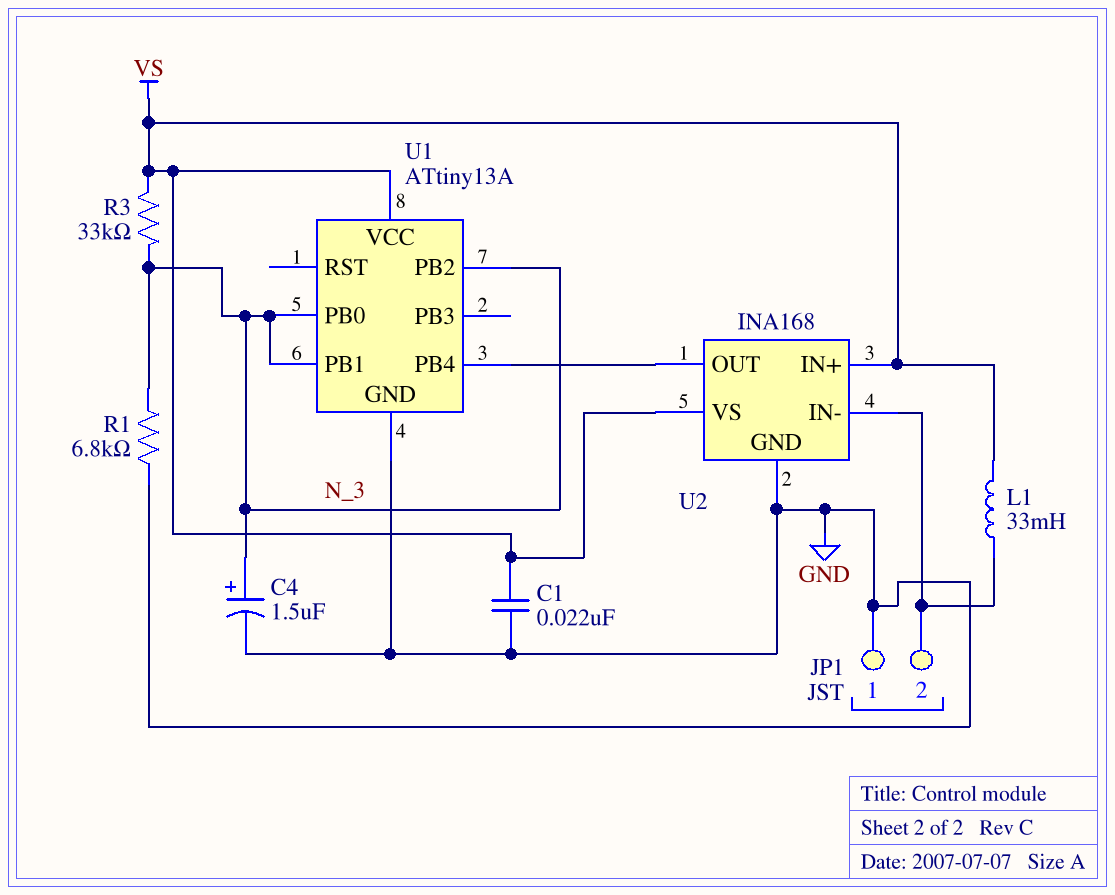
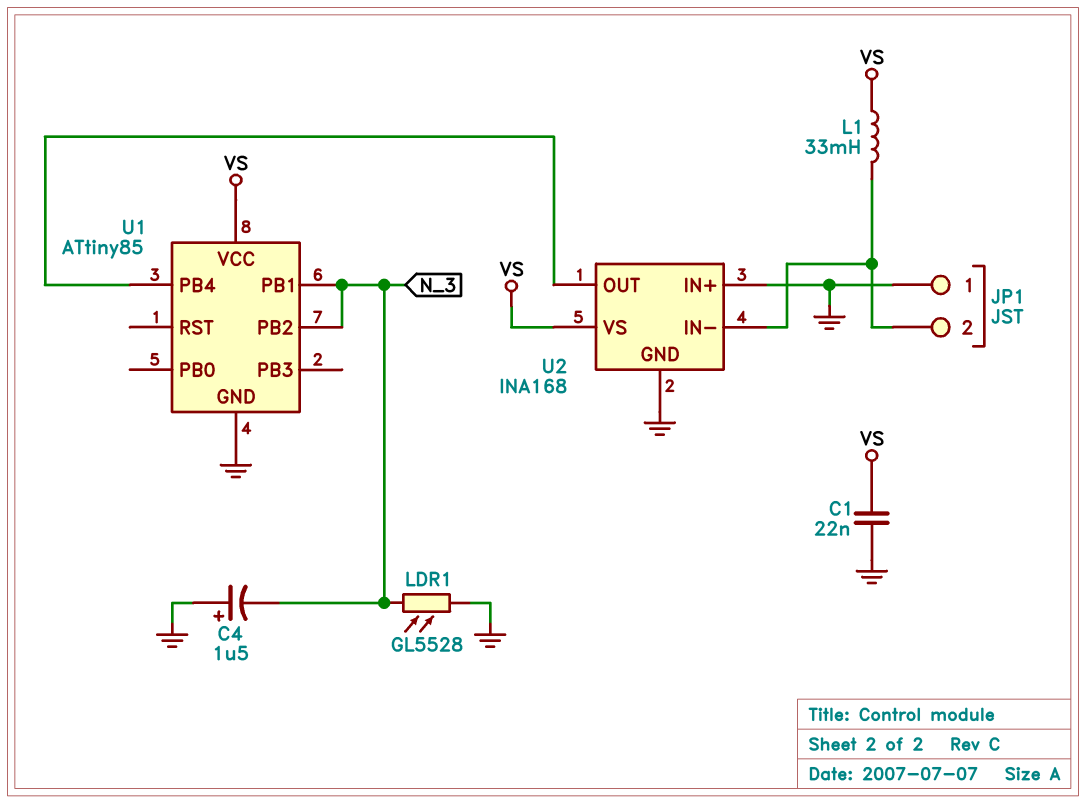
C4: 1.5uF (plus N_3, minus GND) -> 1.5uF (plus GND, minus N_3)
LDR1: none -> GL5528 (GND, N_3)
R1: 6.8k (GND, N_3) -> none
R3: 33k (N_3, VS) -> none
U1: ATtiny13A -> ATtiny85
U1 pin PB0: N_3 -> none
U2 pin IN+: VS -> GND

